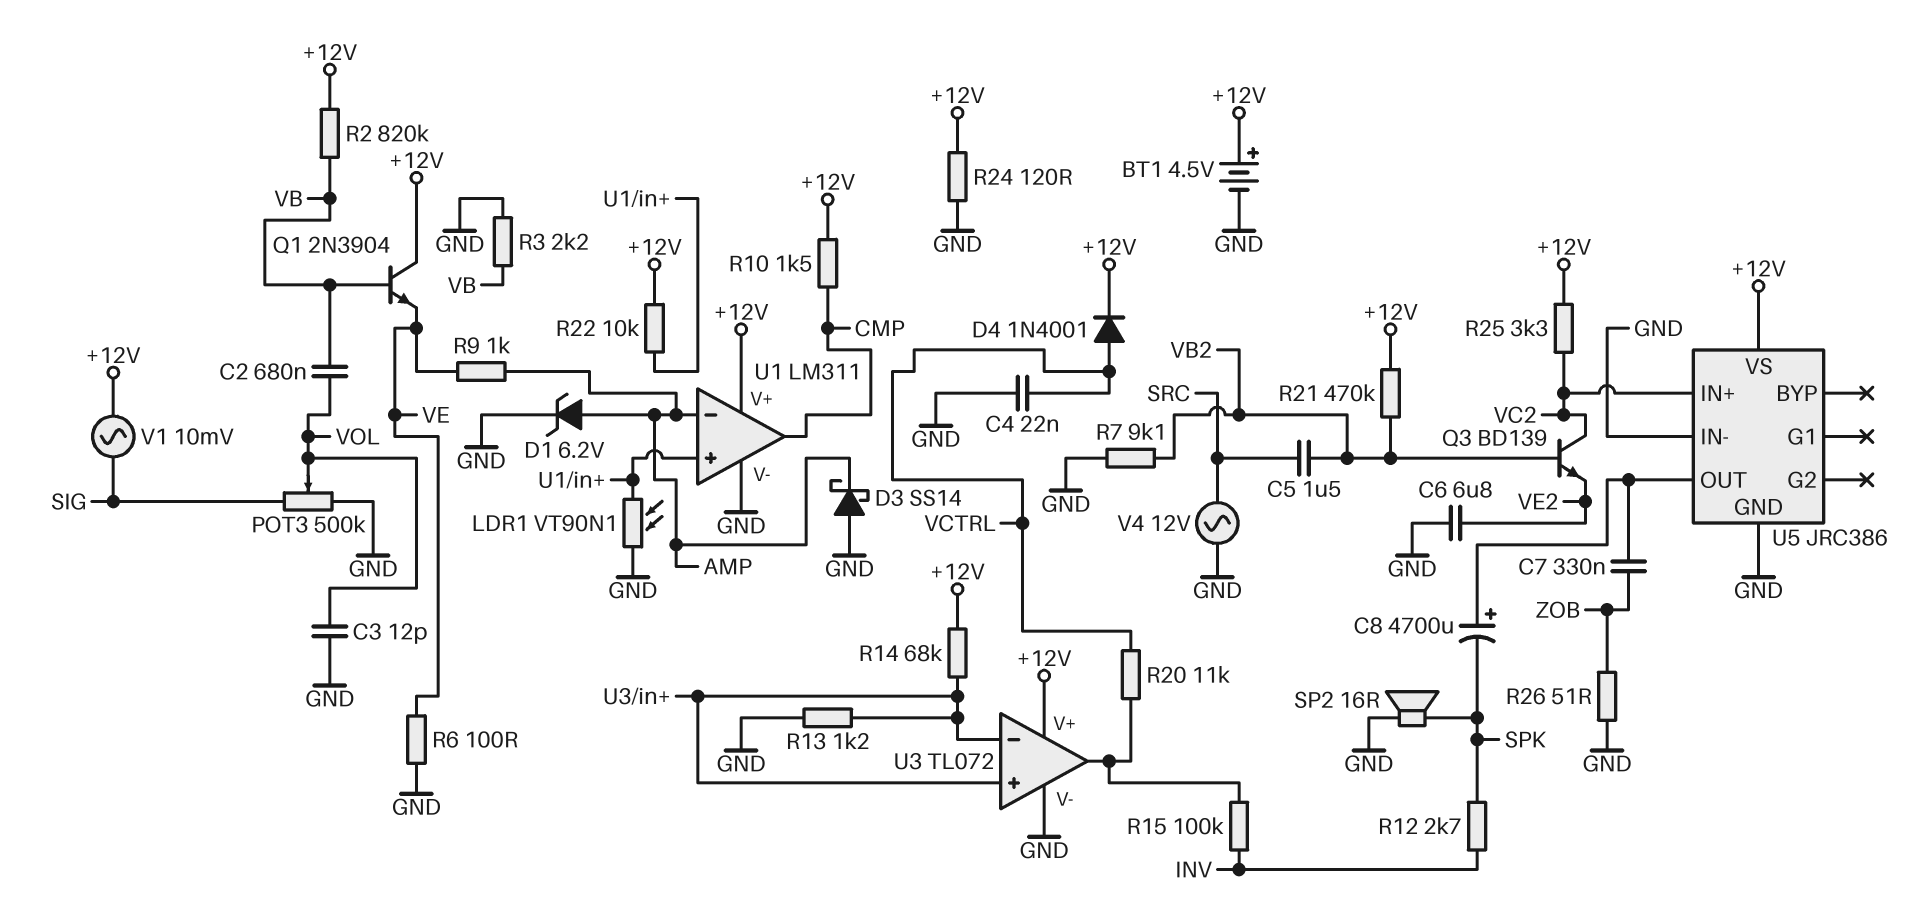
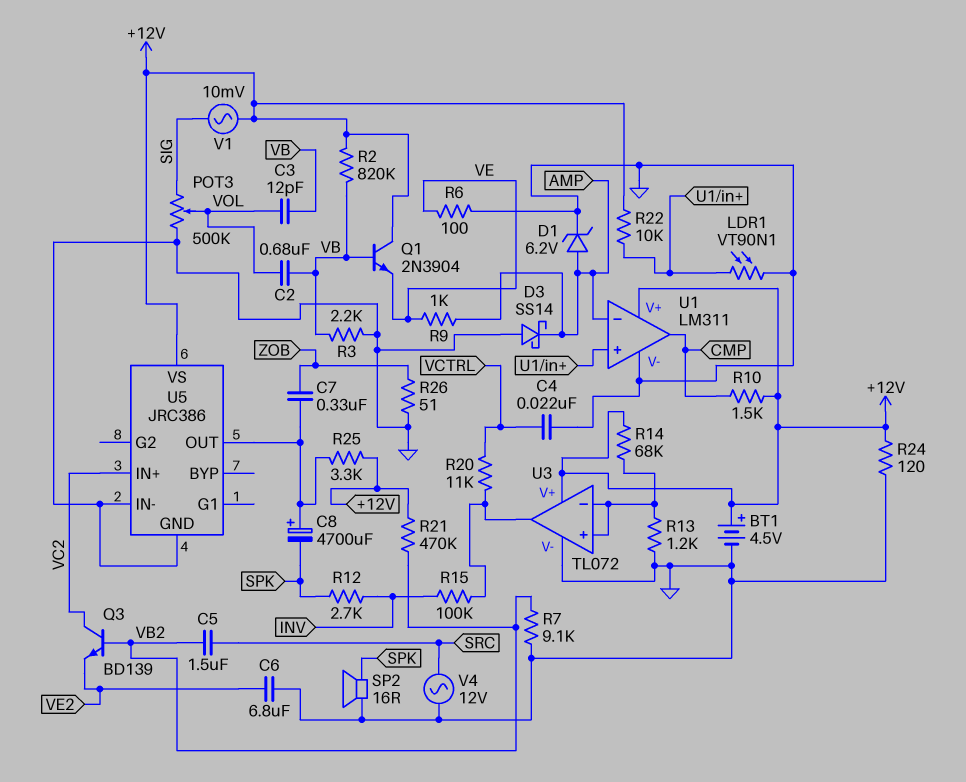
C3: 12pF (GND, VOL) -> 12pF (VB, VOL)
D4: diode 1N4001 (A VCTRL, K +12V) -> none
R25: 3.3k (+12V, VC2) -> 3.3k (+12V, U5/OUT)

